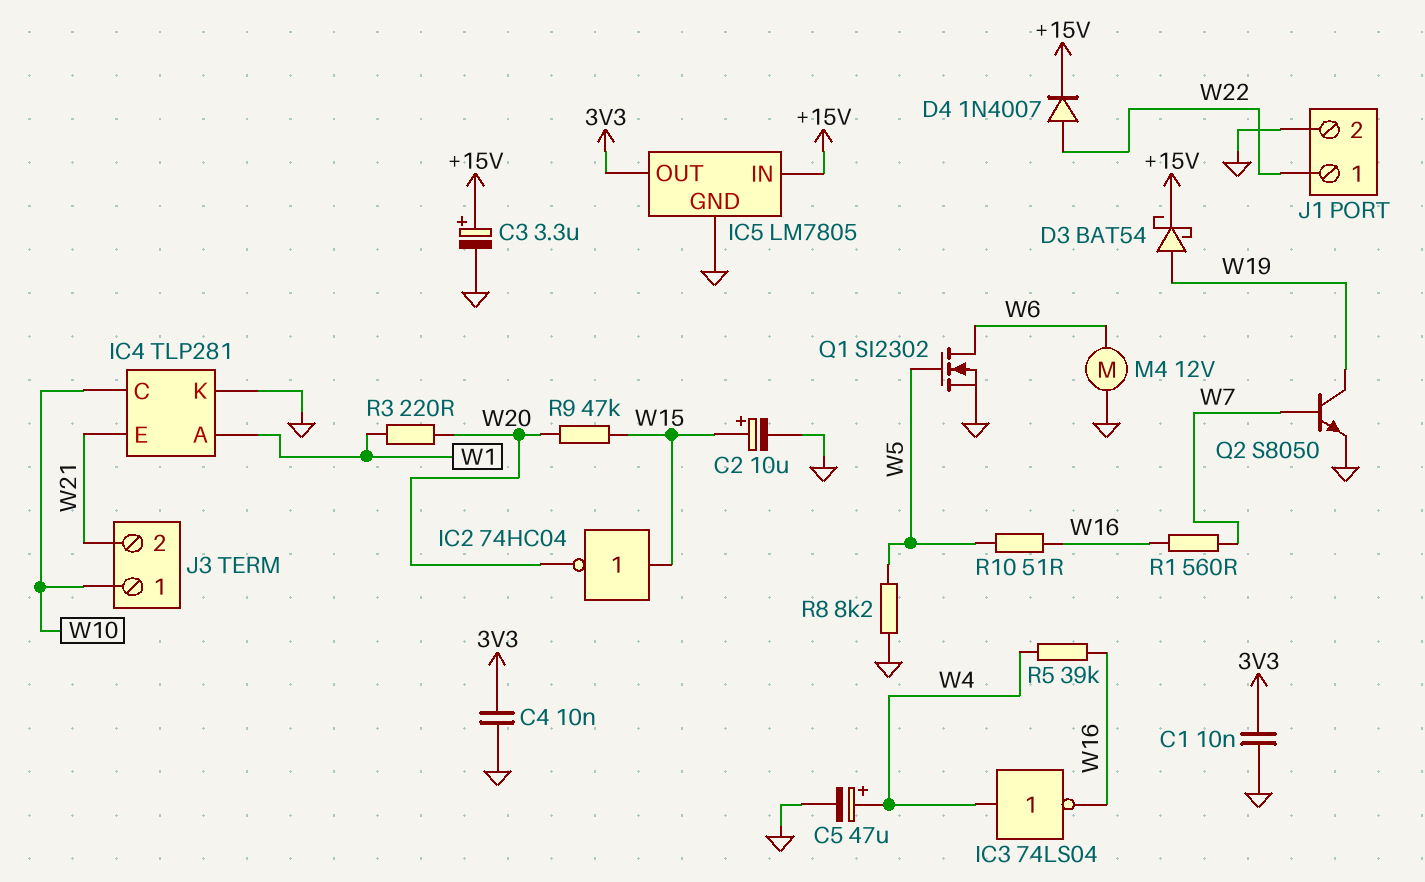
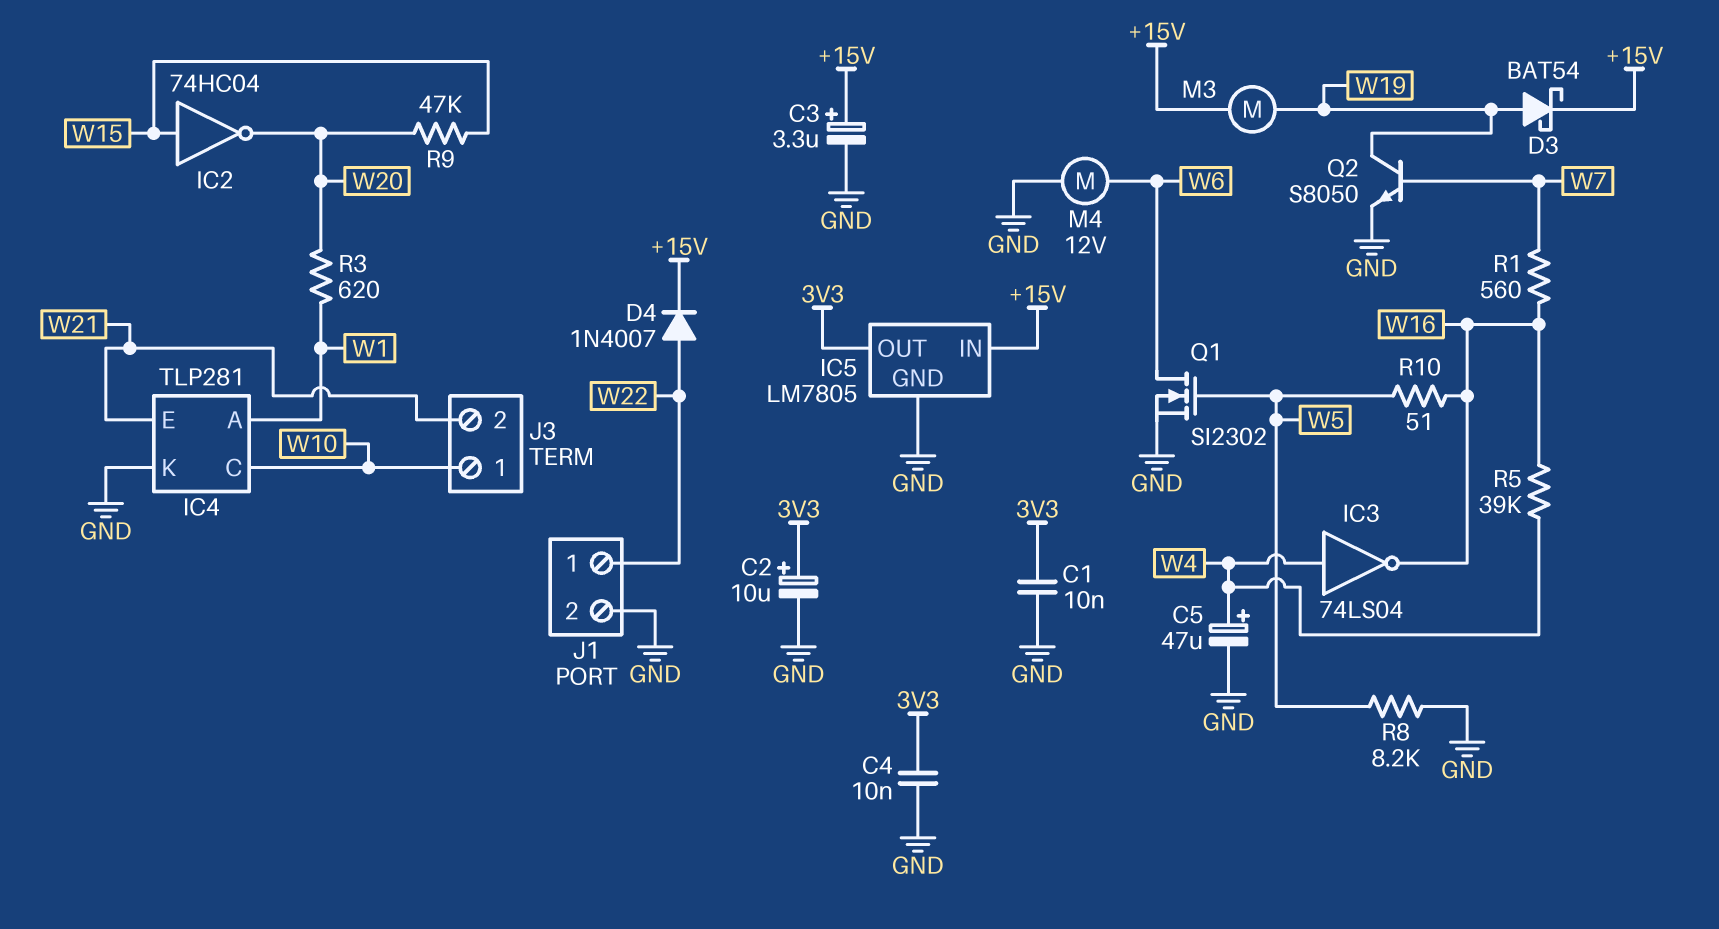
C2: 10uF (plus W15, minus GND) -> 10uF (plus 3V3, minus GND)
M3: none -> motor (+15V, W19)
R3: 220 (W1, W20) -> 620 (W1, W20)

